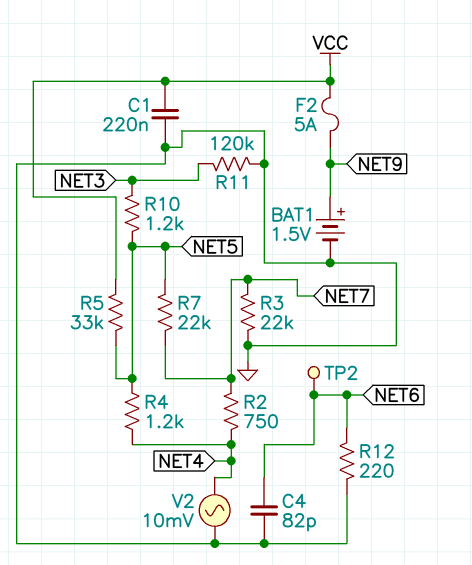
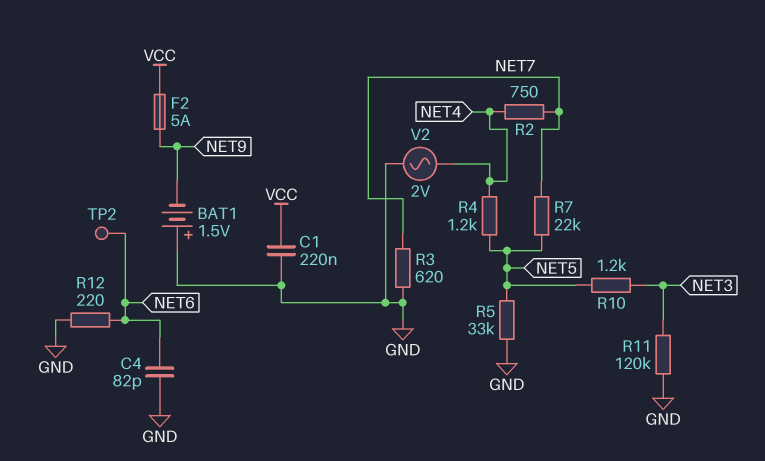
BAT1: 1.5V (plus NET9, minus GND) -> 1.5V (plus GND, minus NET9)
R3: 22k (GND, NET7) -> 620 (GND, NET7)
R5: 33k (NET5, VCC) -> 33k (GND, NET5)
V2: AC 10mV (GND, NET4) -> AC 2V (GND, NET4)

